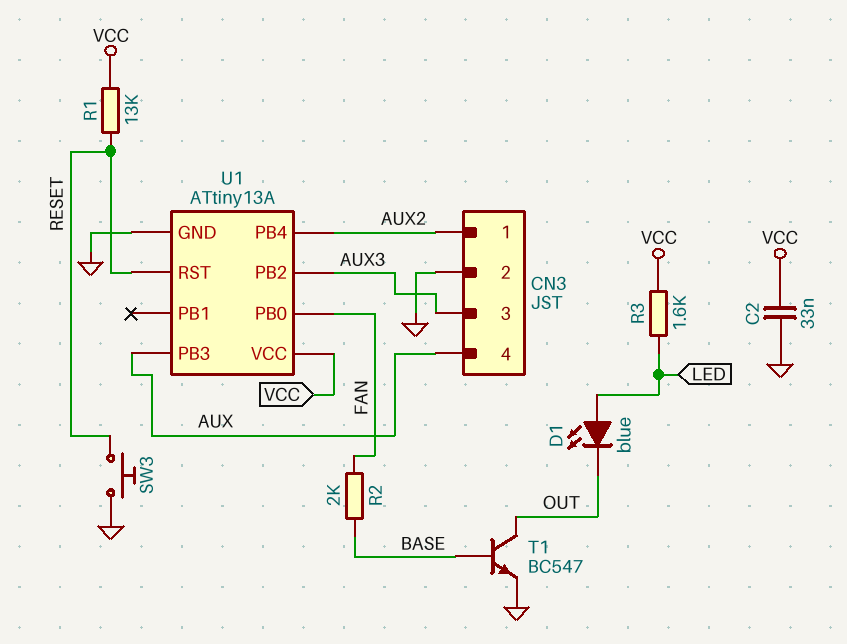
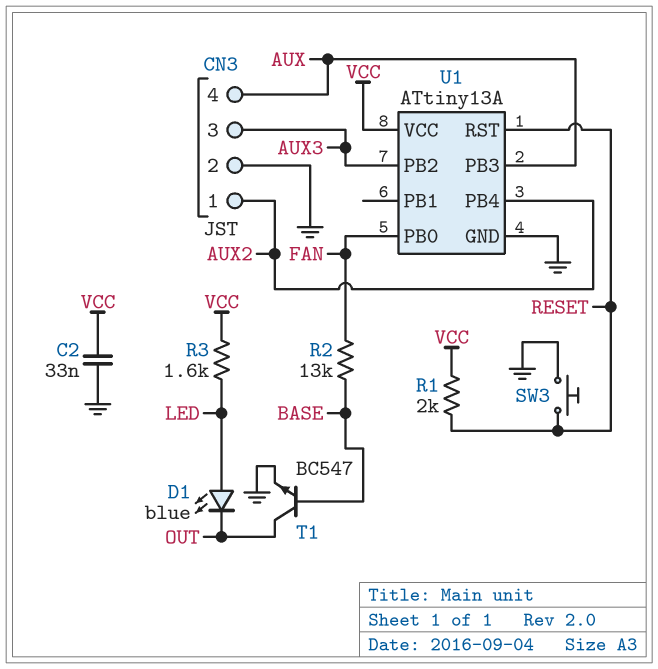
R1: 13k (RESET, VCC) -> 2k (RESET, VCC)
R2: 2k (BASE, FAN) -> 13k (BASE, FAN)

